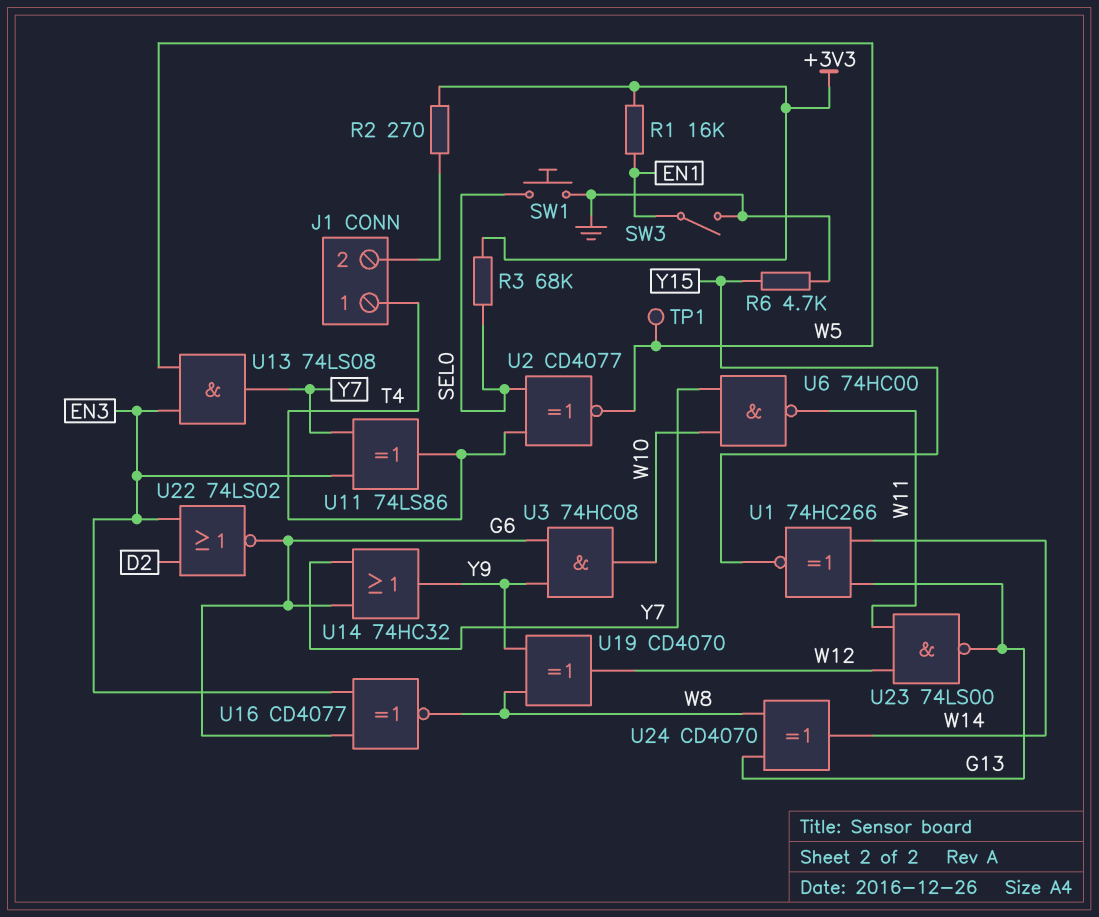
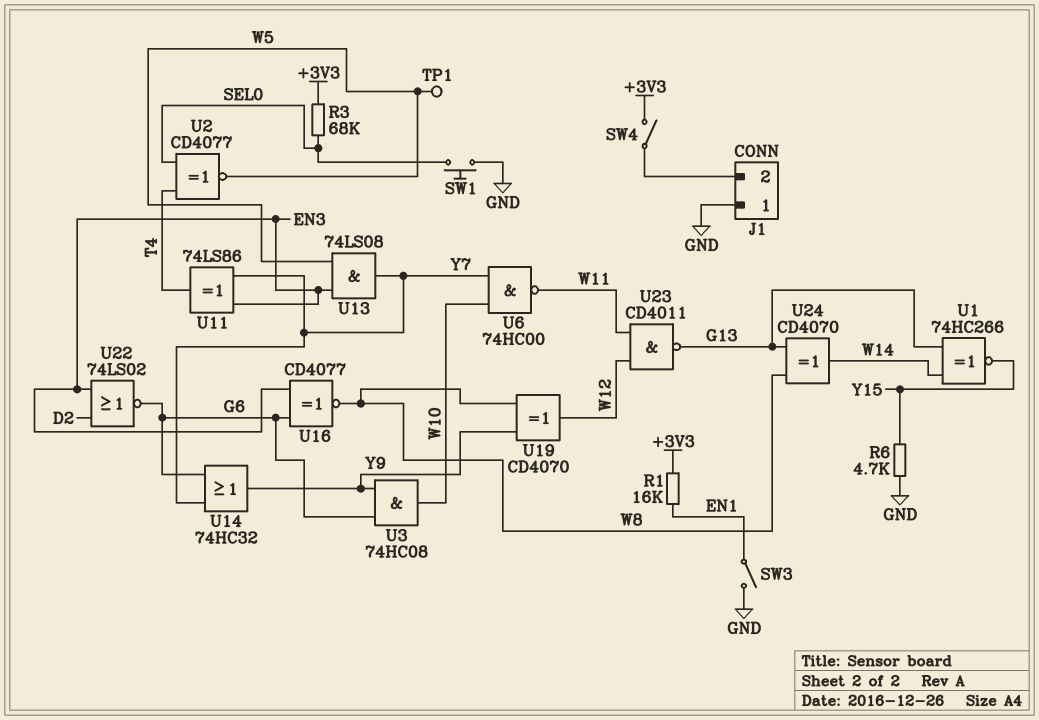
J1 pin 1: T4 -> GND
R2: 270 (+3V3, J1/2) -> none
SW4: none -> switch (+3V3, J1/2)
U23: NAND 74LS00 (in W11, in W12, out G13) -> NAND CD4011 (in W11, in W12, out G13)

